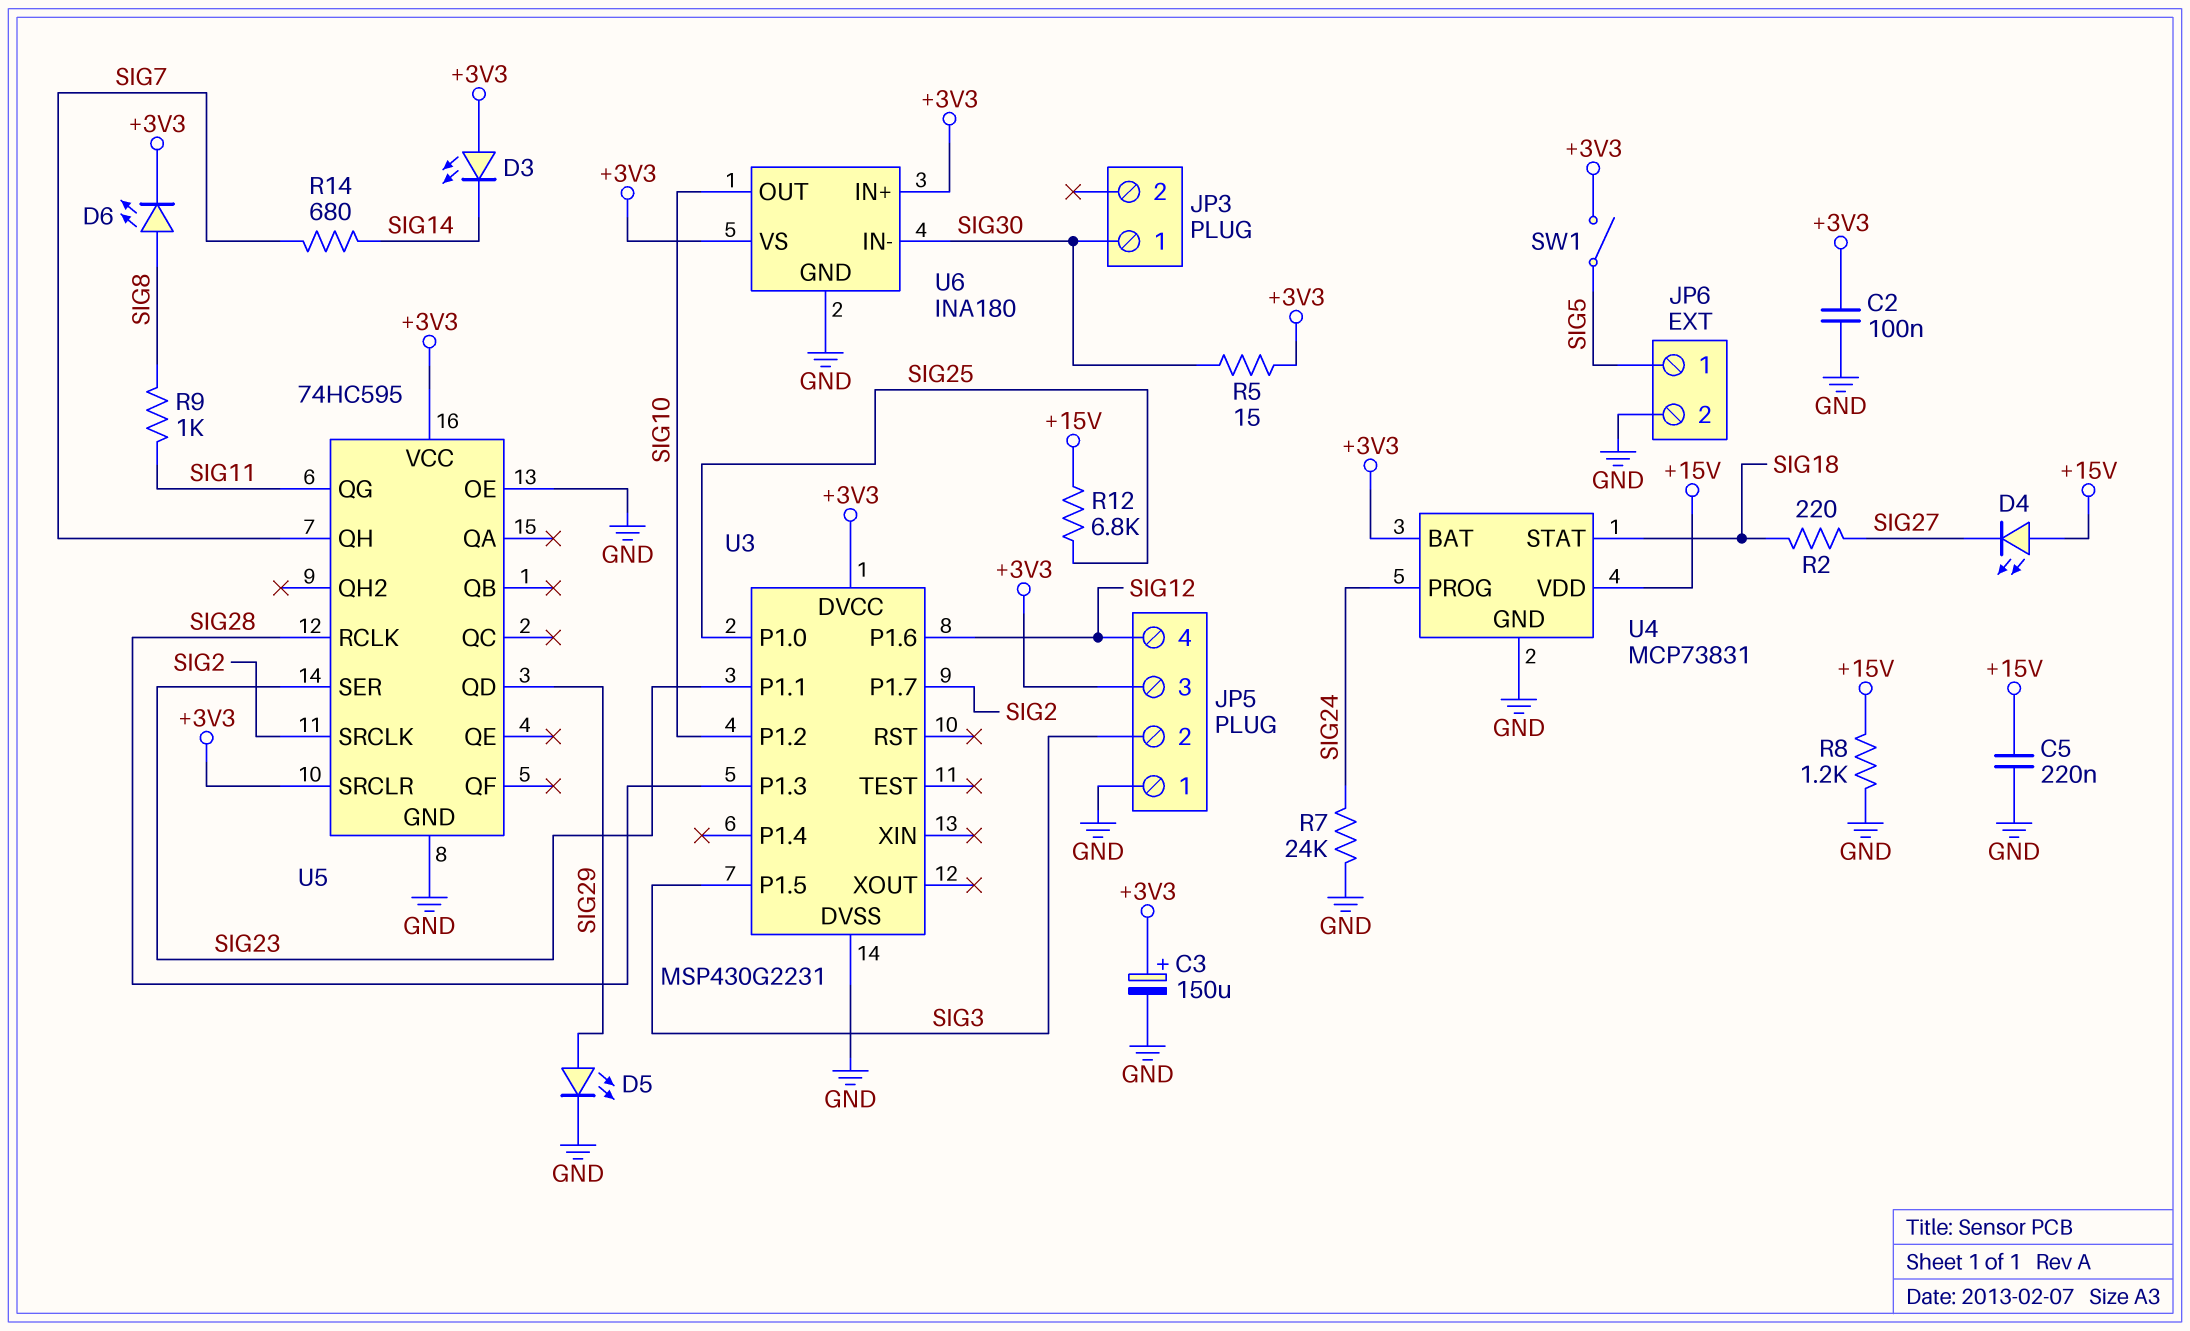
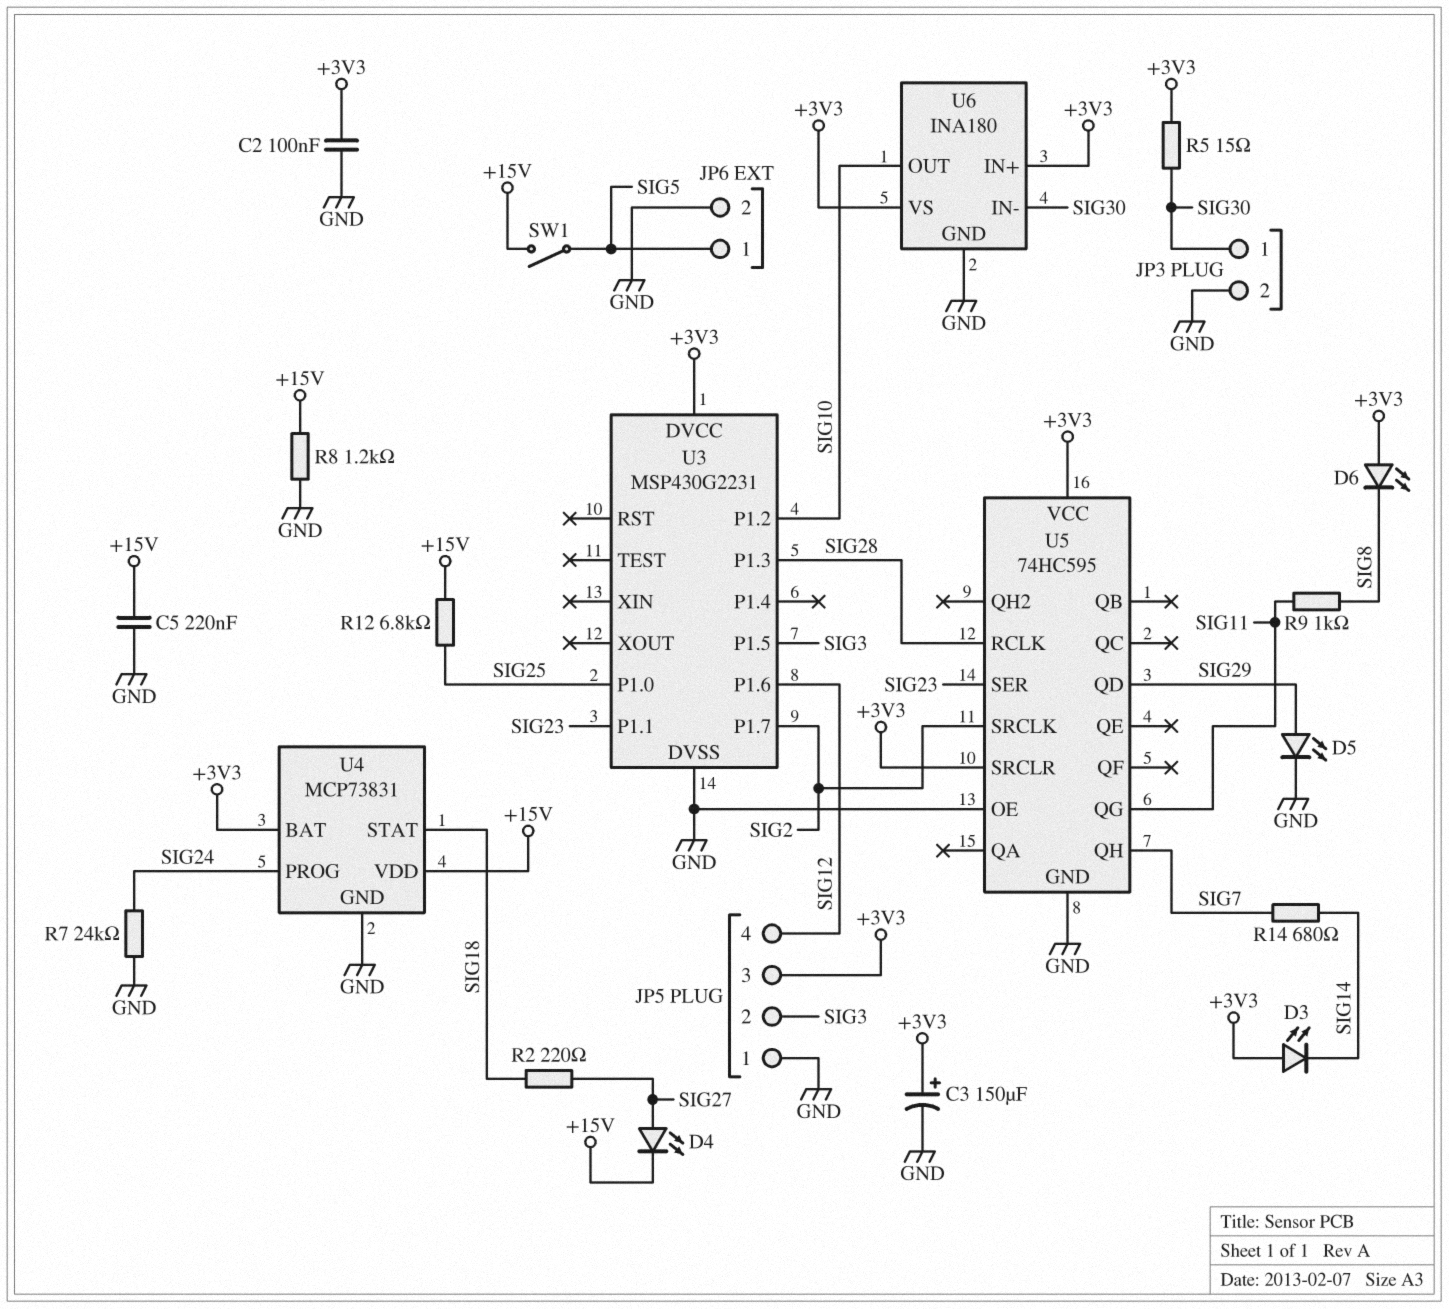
D4: LED (A +15V, K SIG27) -> LED (A SIG27, K +15V)
D6: LED (A SIG8, K +3V3) -> LED (A +3V3, K SIG8)
JP3 pin 2: none -> GND
SW1: switch (+3V3, SIG5) -> switch (+15V, SIG5)

